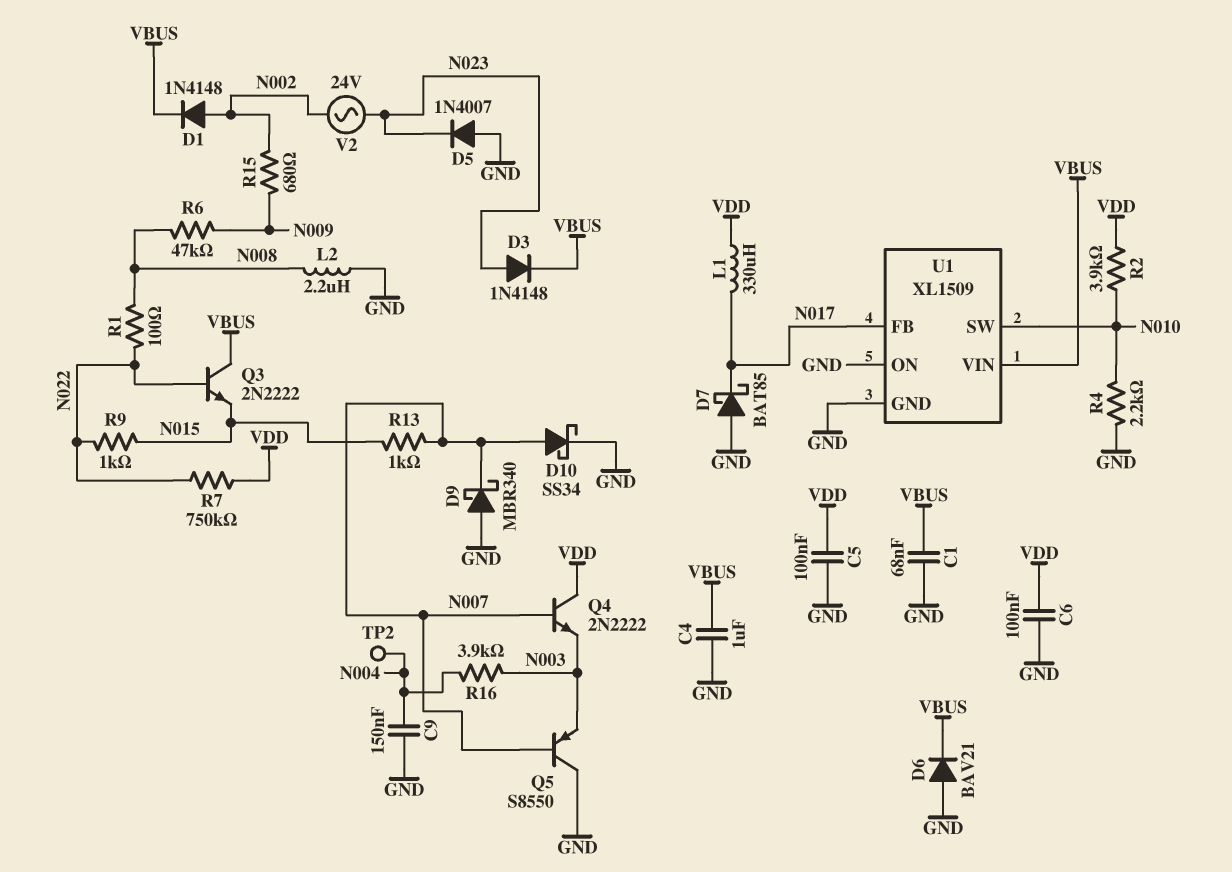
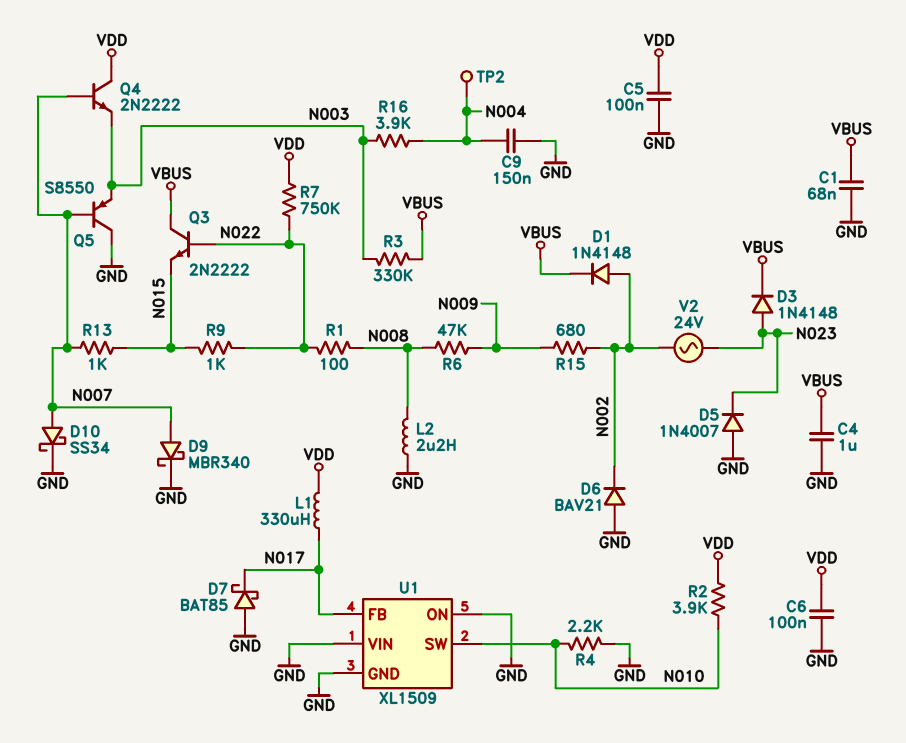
D6: diode BAV21 (A GND, K VBUS) -> diode BAV21 (A GND, K N002)
D9: schottky MBR340 (A GND, K N007) -> schottky MBR340 (A N007, K GND)
R3: none -> 330k (N003, VBUS)
U1 pin VIN: VBUS -> GND

